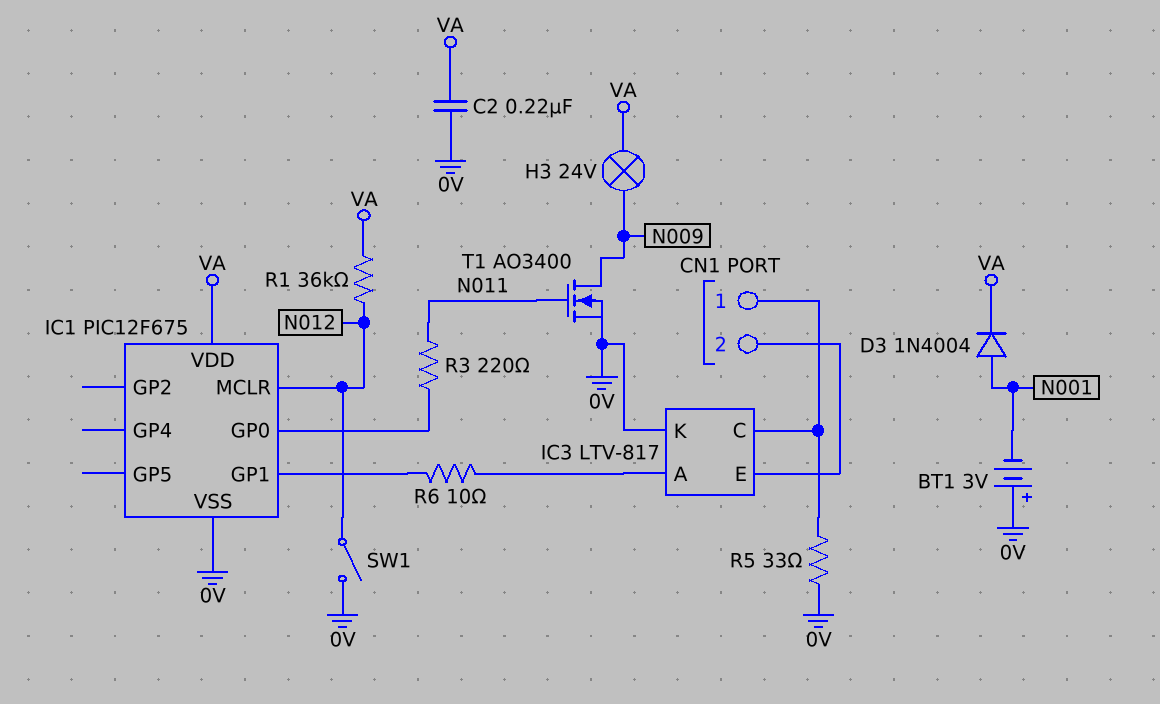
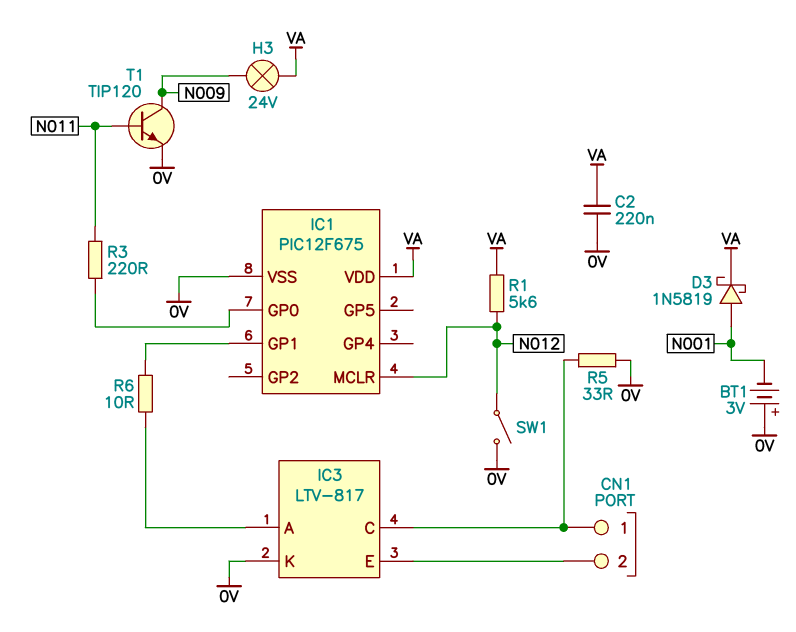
D3: diode 1N4004 (A N001, K VA) -> schottky 1N5819 (A N001, K VA)
R1: 36k (N012, VA) -> 5.6k (N012, VA)
T1: NMOS AO3400 (G N011, D N009, S 0V) -> NPN TIP120 (B N011, C N009, E 0V)

